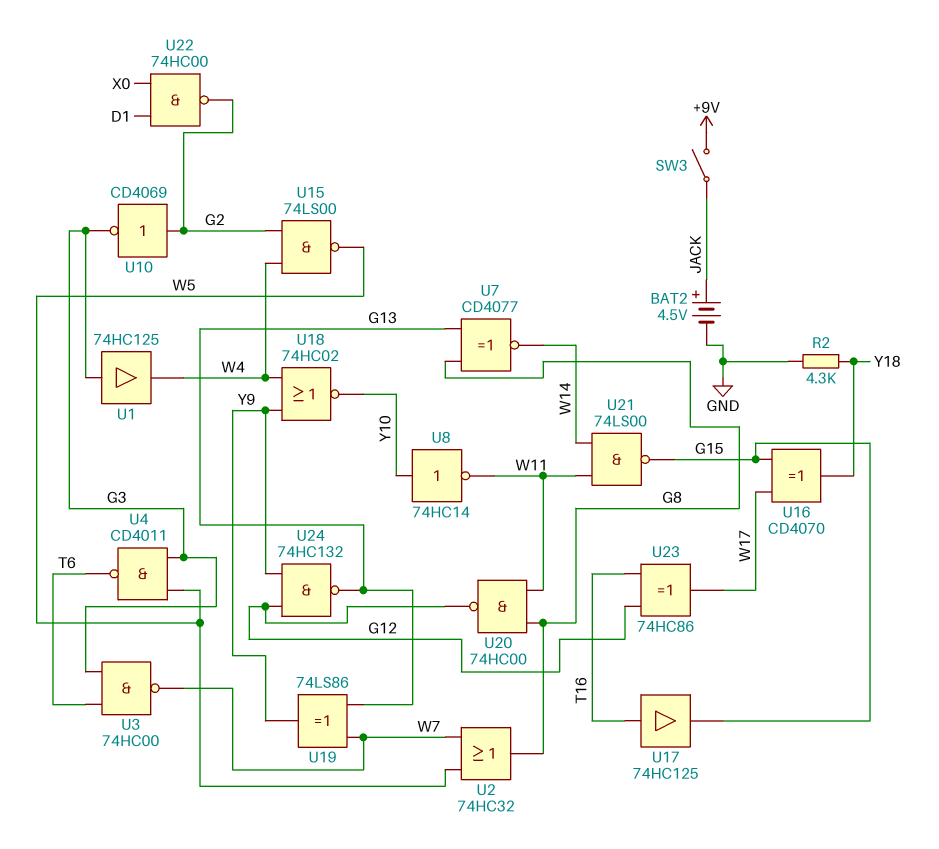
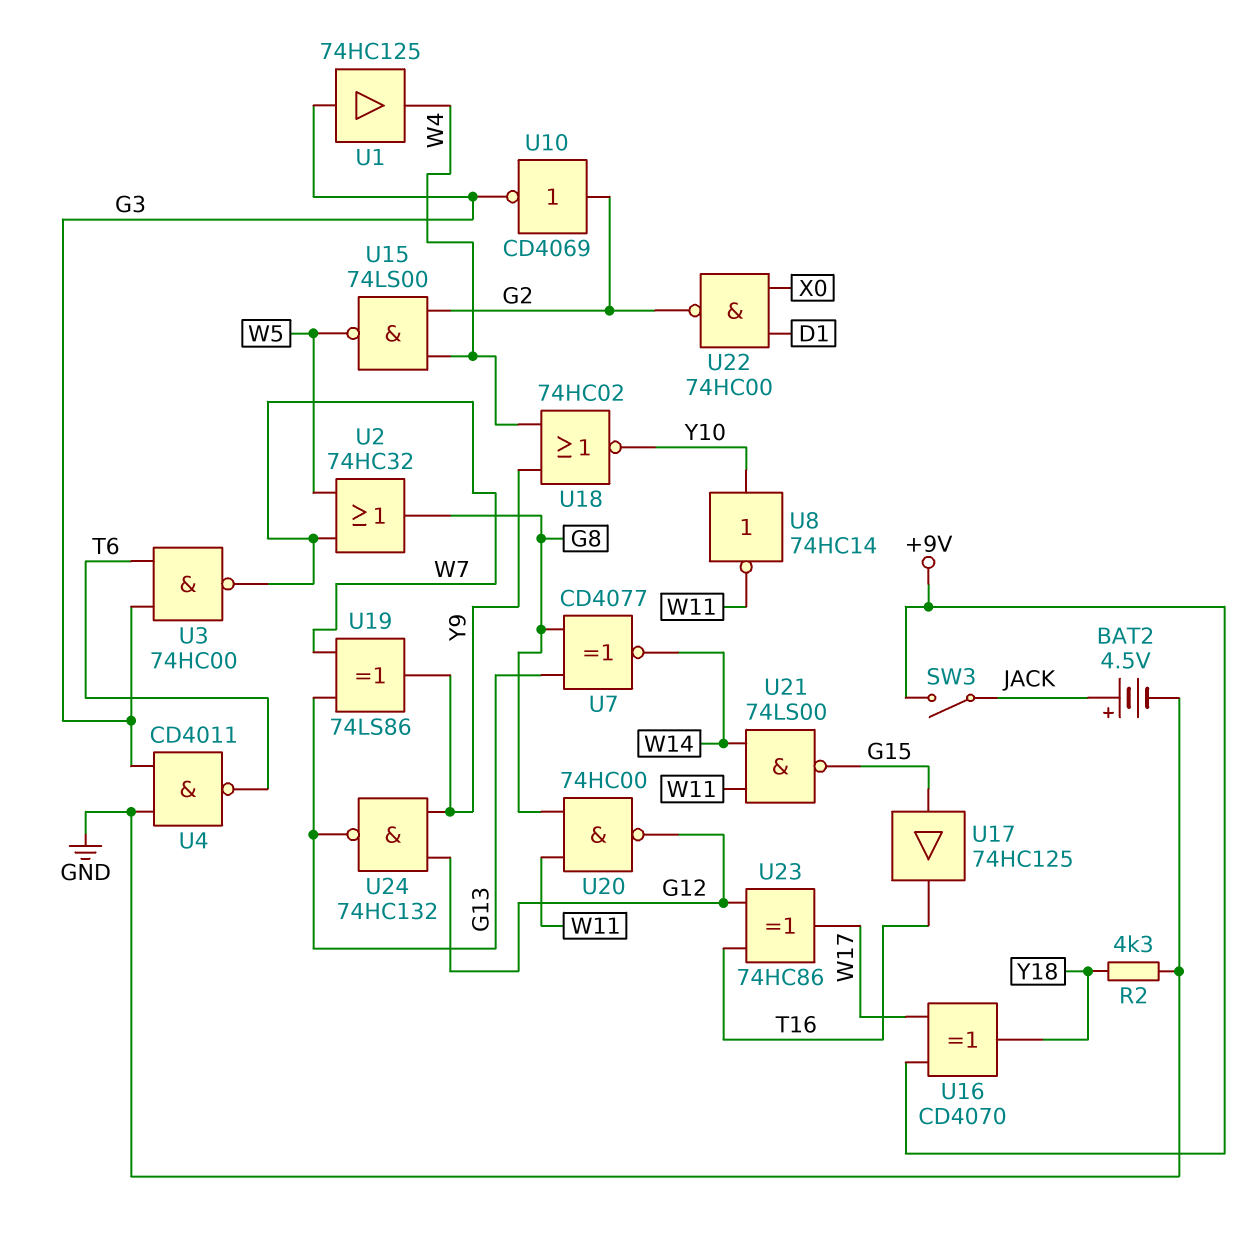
U4: NAND CD4011 (in G3, in W5, out T6) -> NAND CD4011 (in G3, in GND, out T6)
U16: XOR CD4070 (in G15, in W17, out Y18) -> XOR CD4070 (in +9V, in W17, out Y18)
U17: buffer 74HC125 (in T16, out G15) -> buffer 74HC125 (in G15, out T16)

